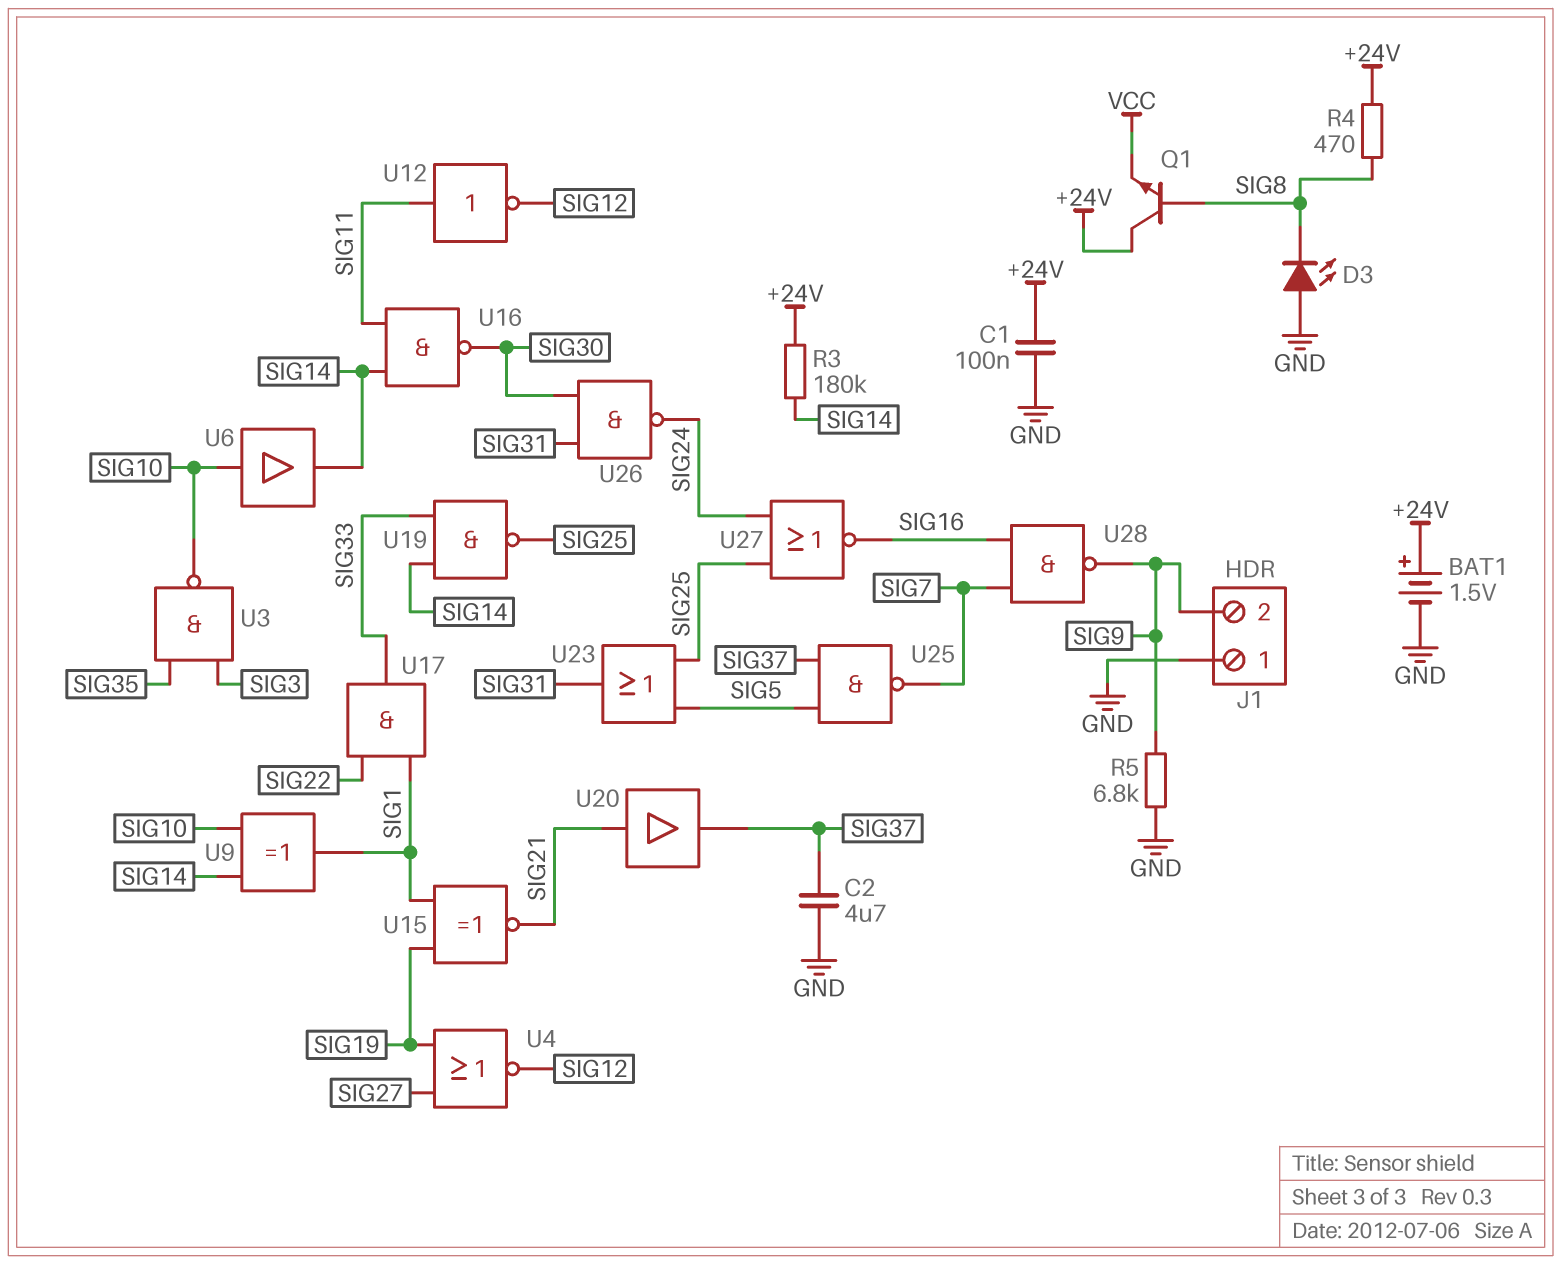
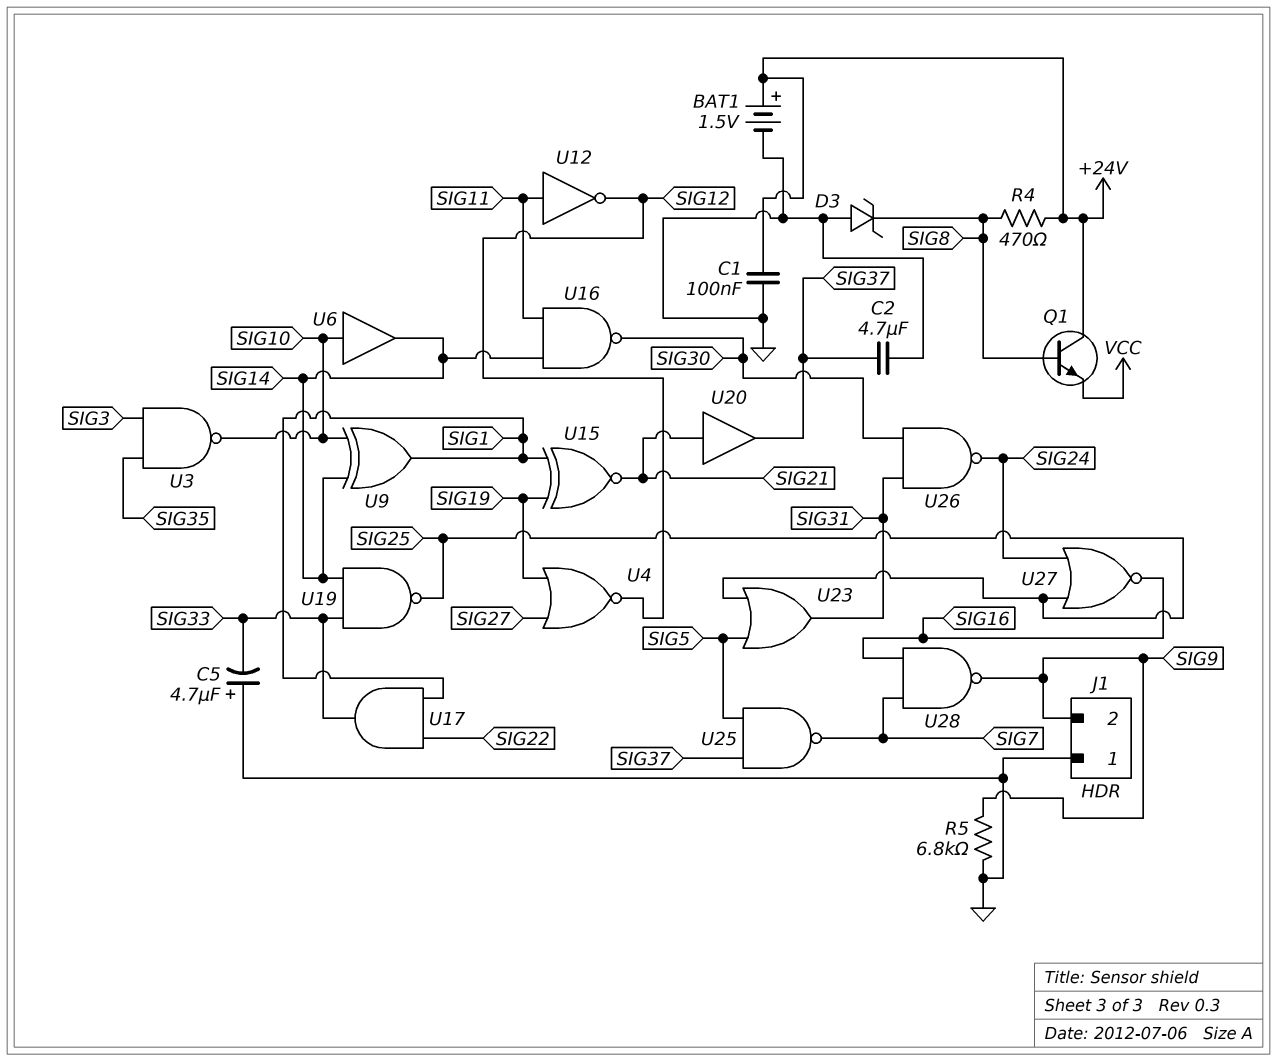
C5: none -> 4.7uF (plus GND, minus SIG33)
D3: LED (A GND, K SIG8) -> zener (A GND, K SIG8)
R3: 180k (+24V, SIG14) -> none

